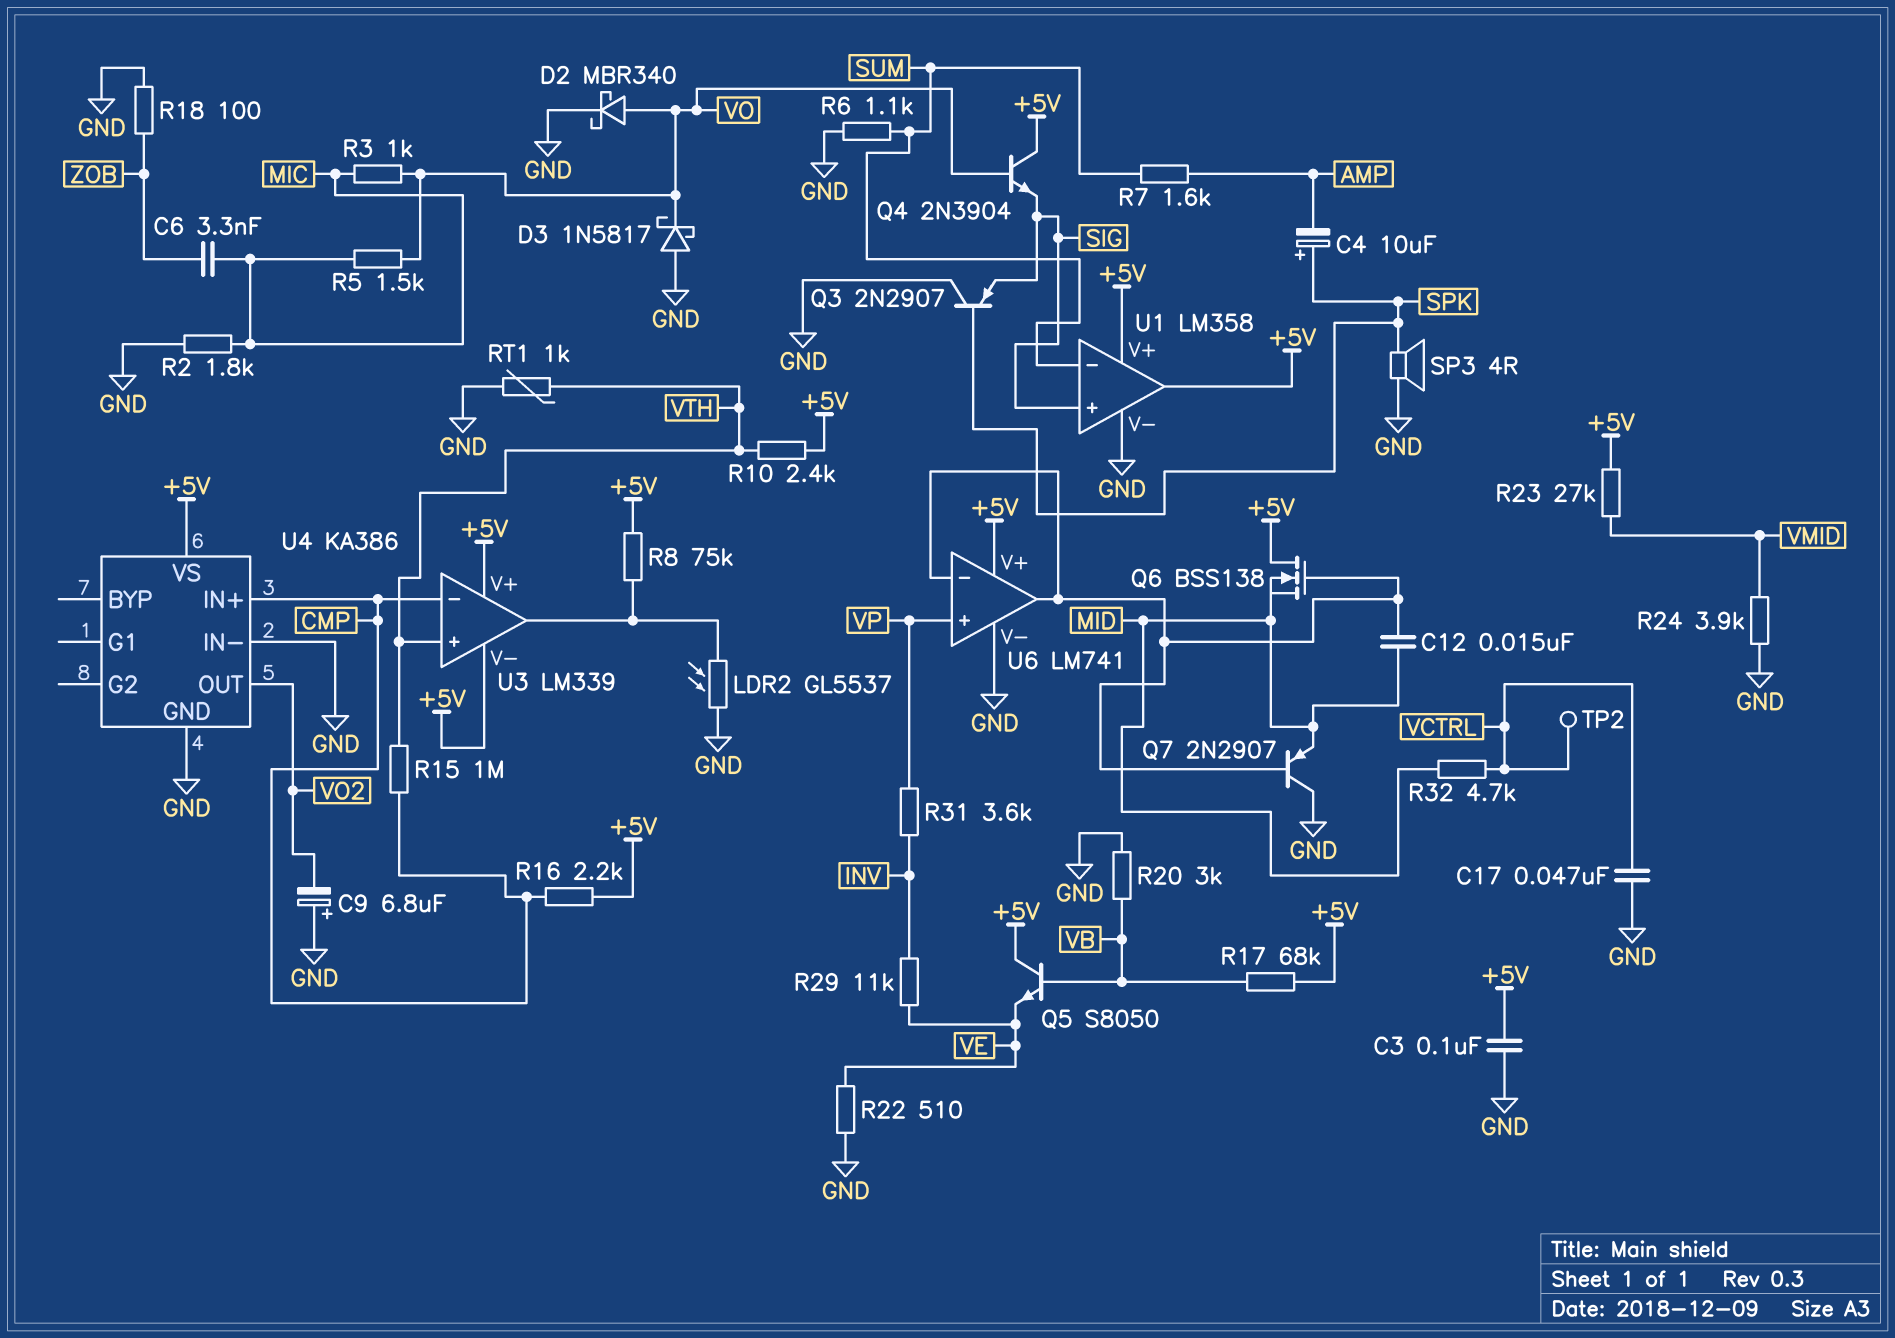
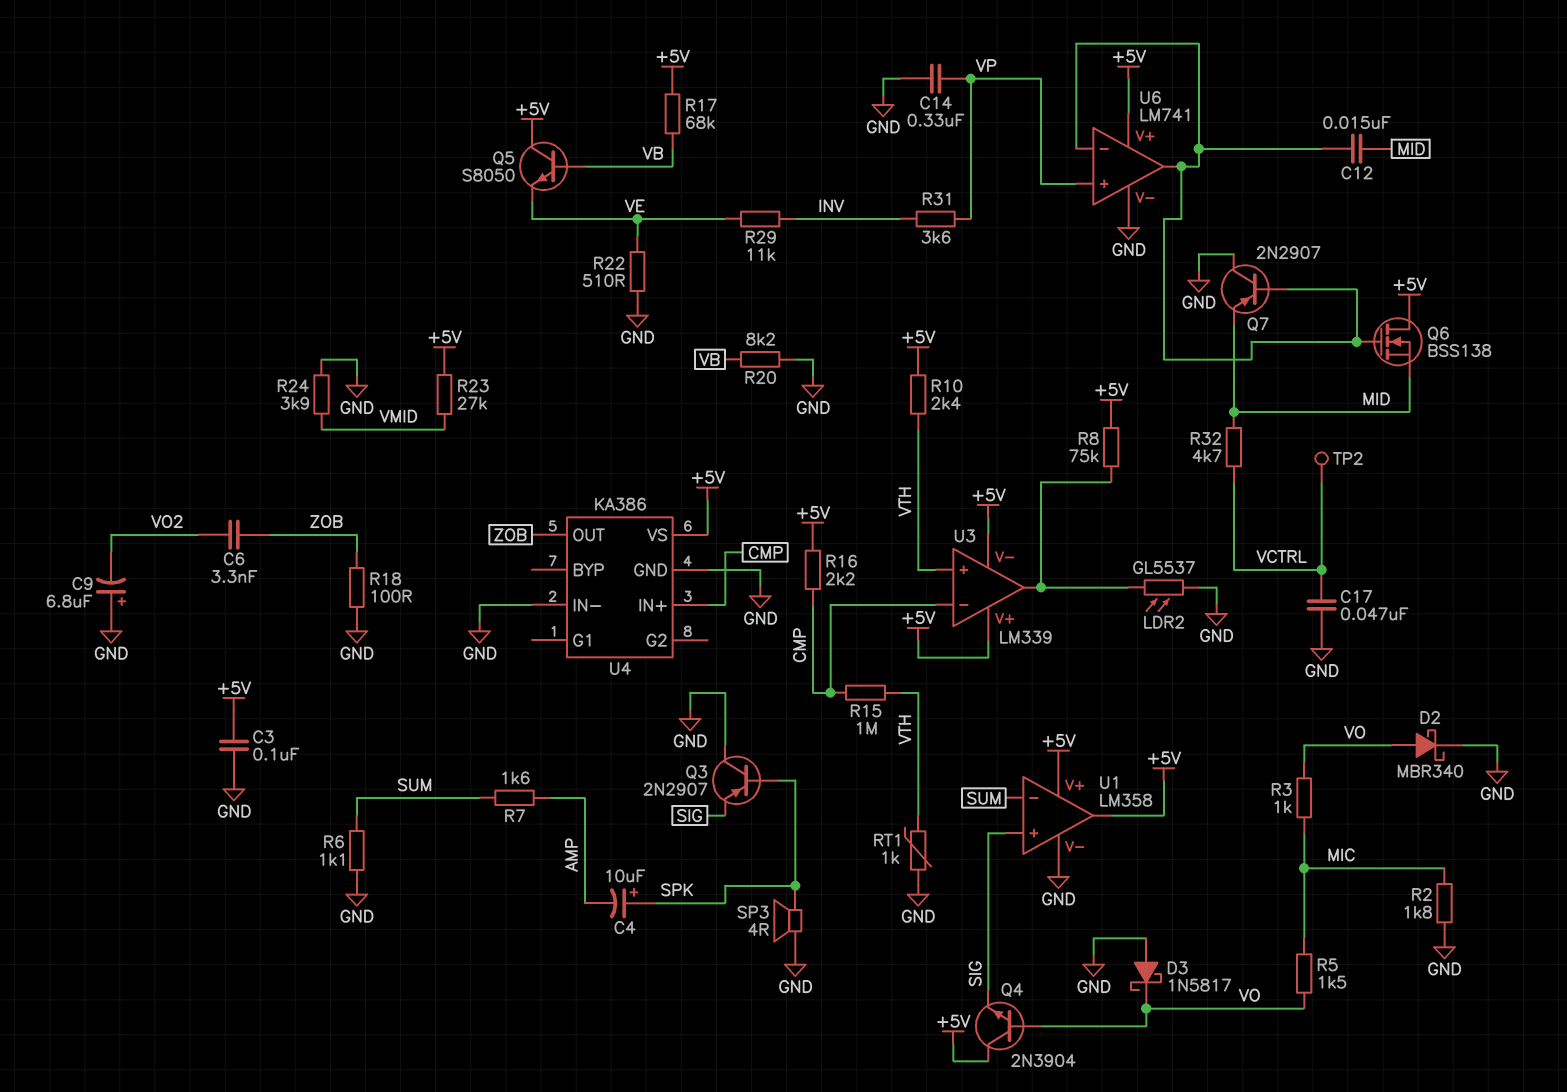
C6: 3.3nF (MIC, ZOB) -> 3.3nF (VO2, ZOB)
C14: none -> 330nF (GND, VP)
R20: 3k (GND, VB) -> 8.2k (GND, VB)
U4 pin OUT: VO2 -> ZOB

